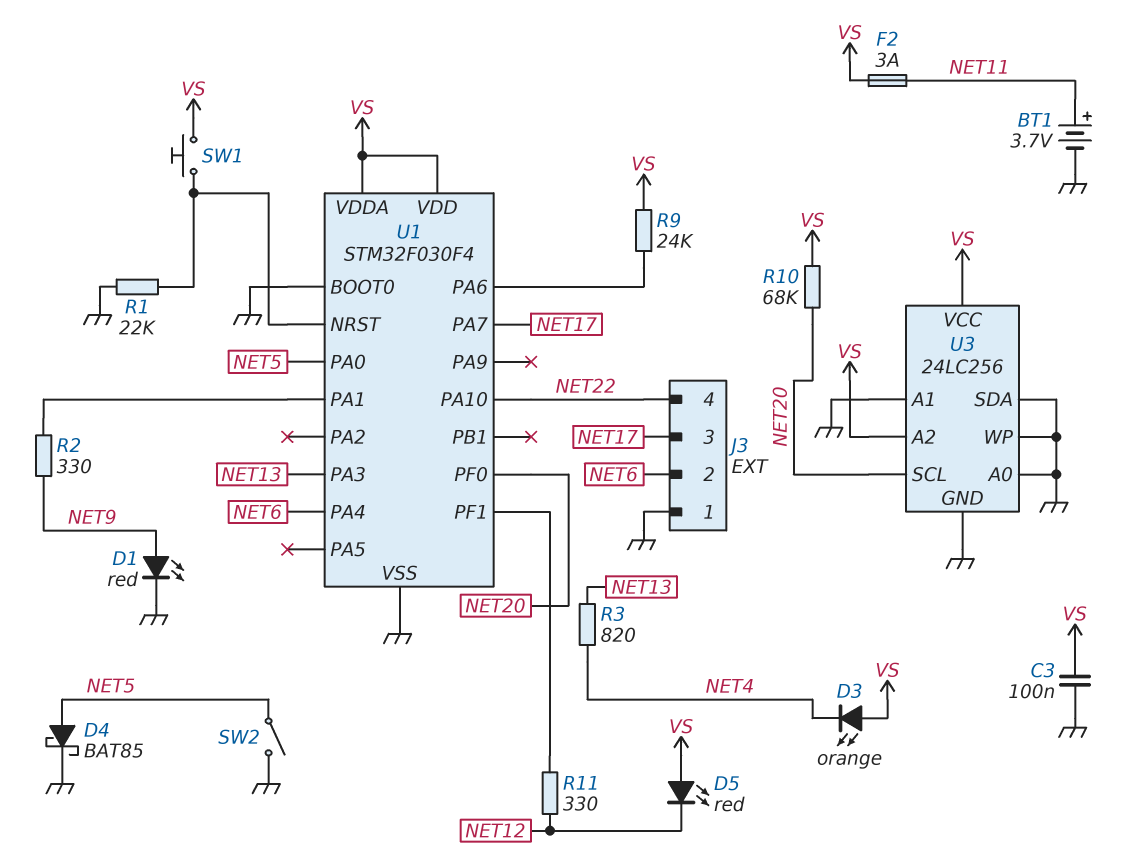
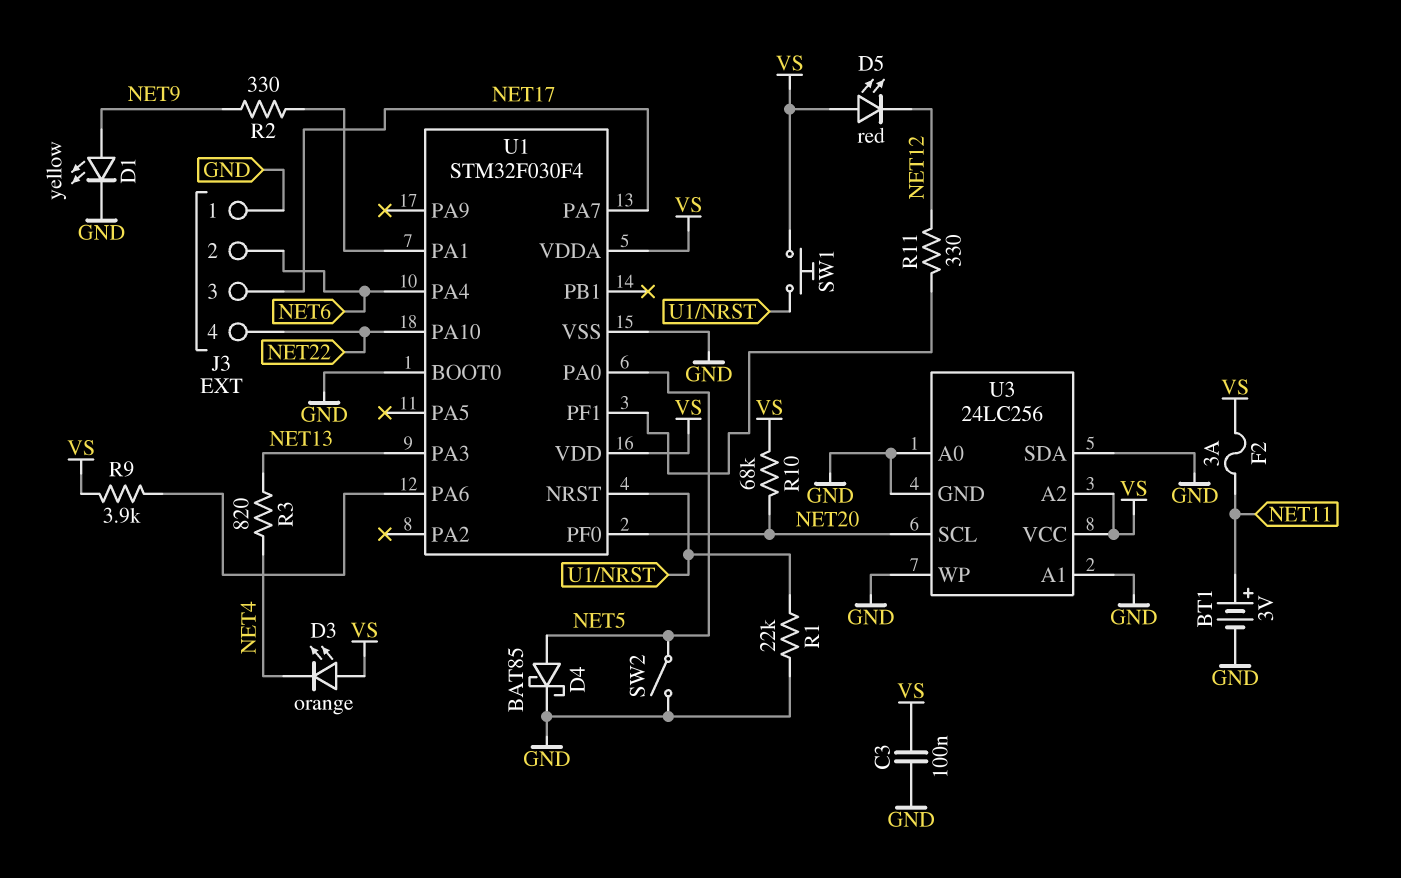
BT1: 3.7V (plus NET11, minus GND) -> 3V (plus NET11, minus GND)
D1: LED red (A NET9, K GND) -> LED yellow (A NET9, K GND)
R9: 24k (U1/PA6, VS) -> 3.9k (U1/PA6, VS)

